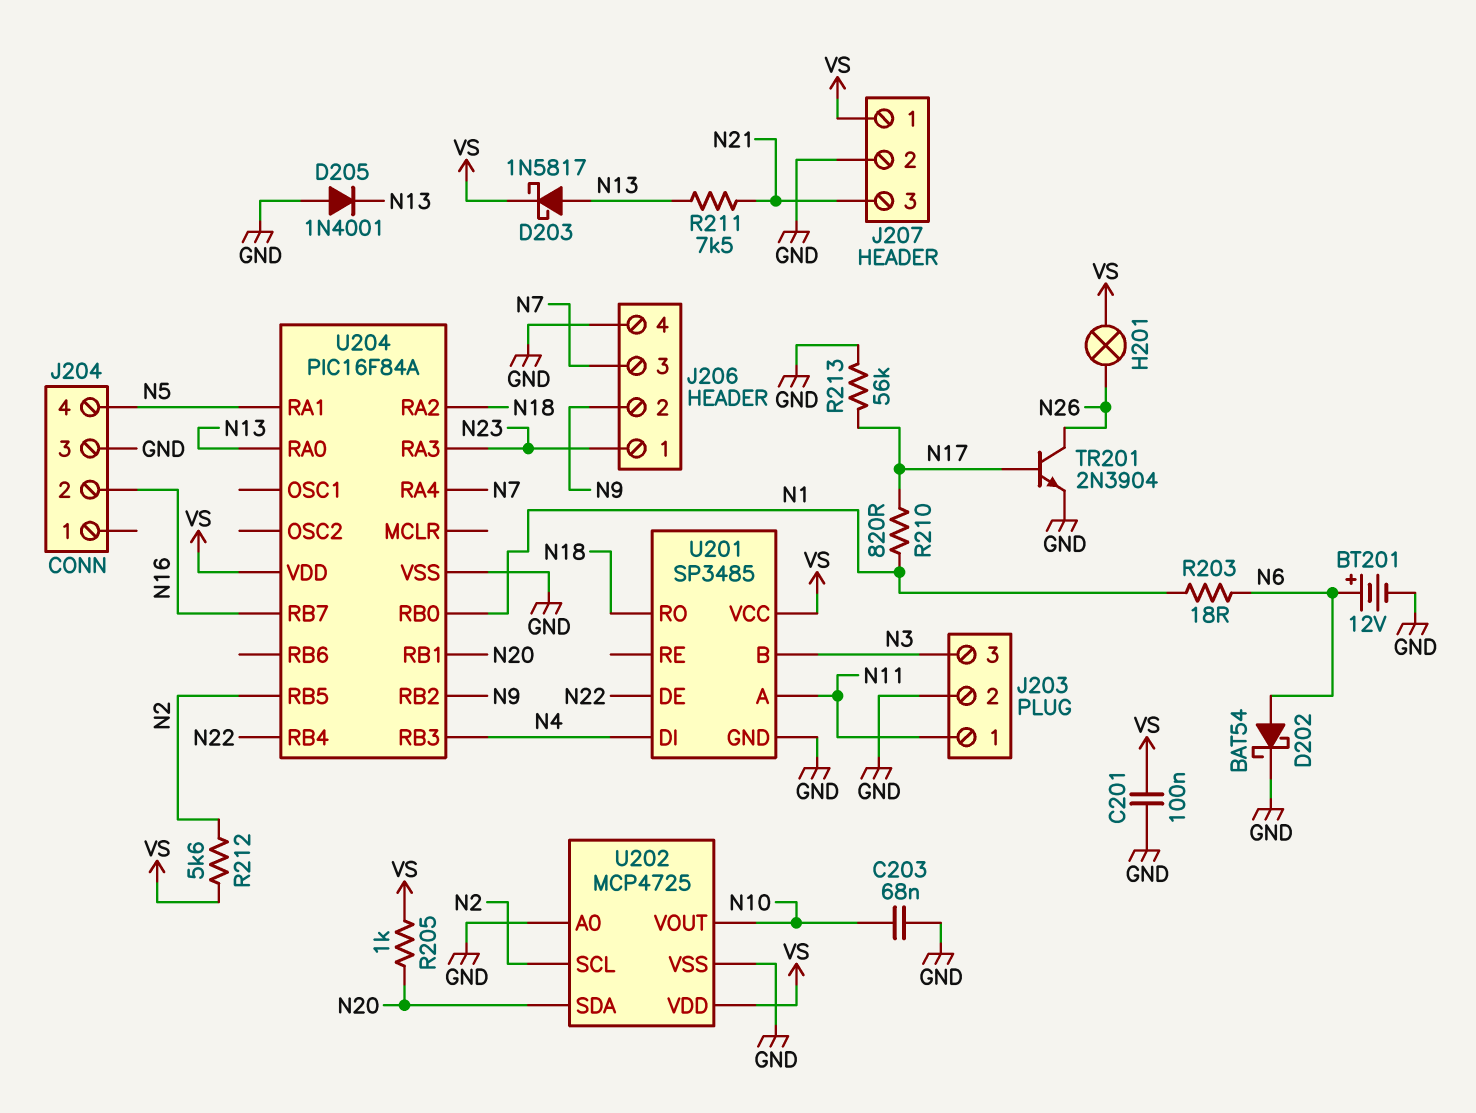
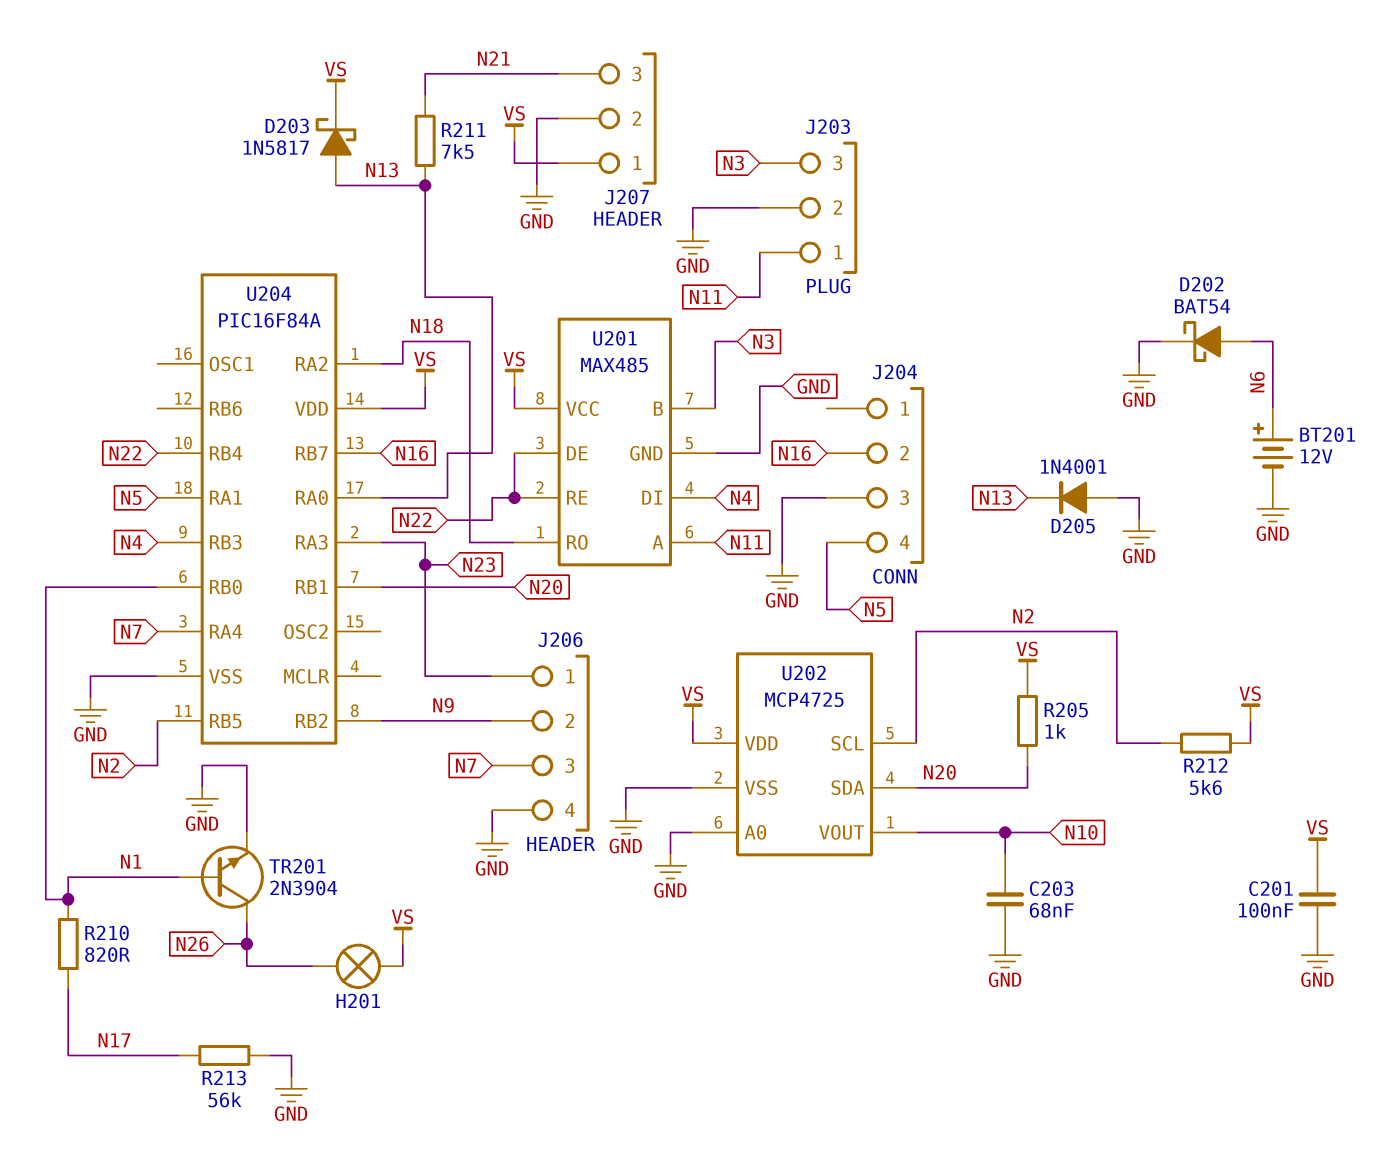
R203: 18 (N1, N6) -> none
TR201: NPN 2N3904 (B N17, C N26, E GND) -> NPN 2N3904 (B N1, C N26, E GND)
U201: SP3485 -> MAX485
U201 pin RE: none -> N22

